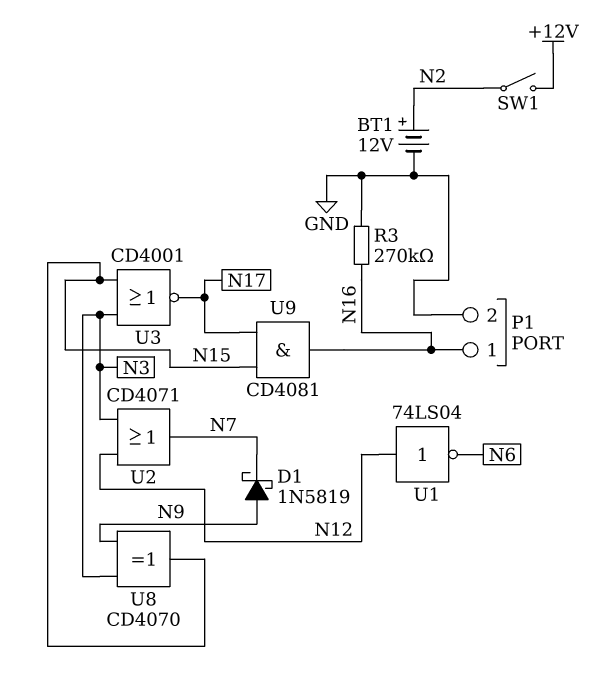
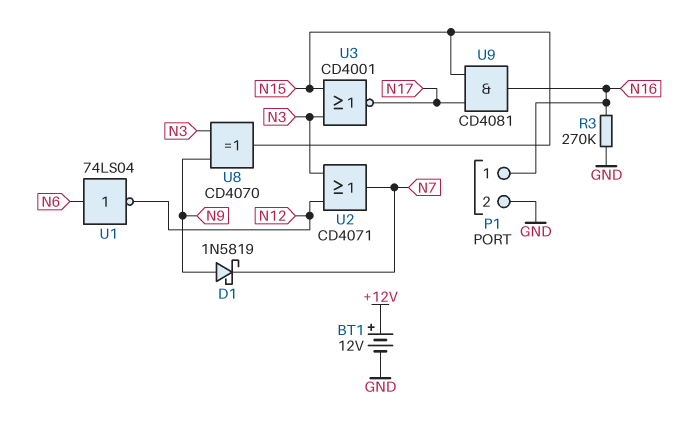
BT1: 12V (plus N2, minus GND) -> 12V (plus +12V, minus GND)
SW1: switch (+12V, N2) -> none
U1: NOT 74LS04 (in N12, out N6) -> NOT 74LS04 (in N6, out N12)

